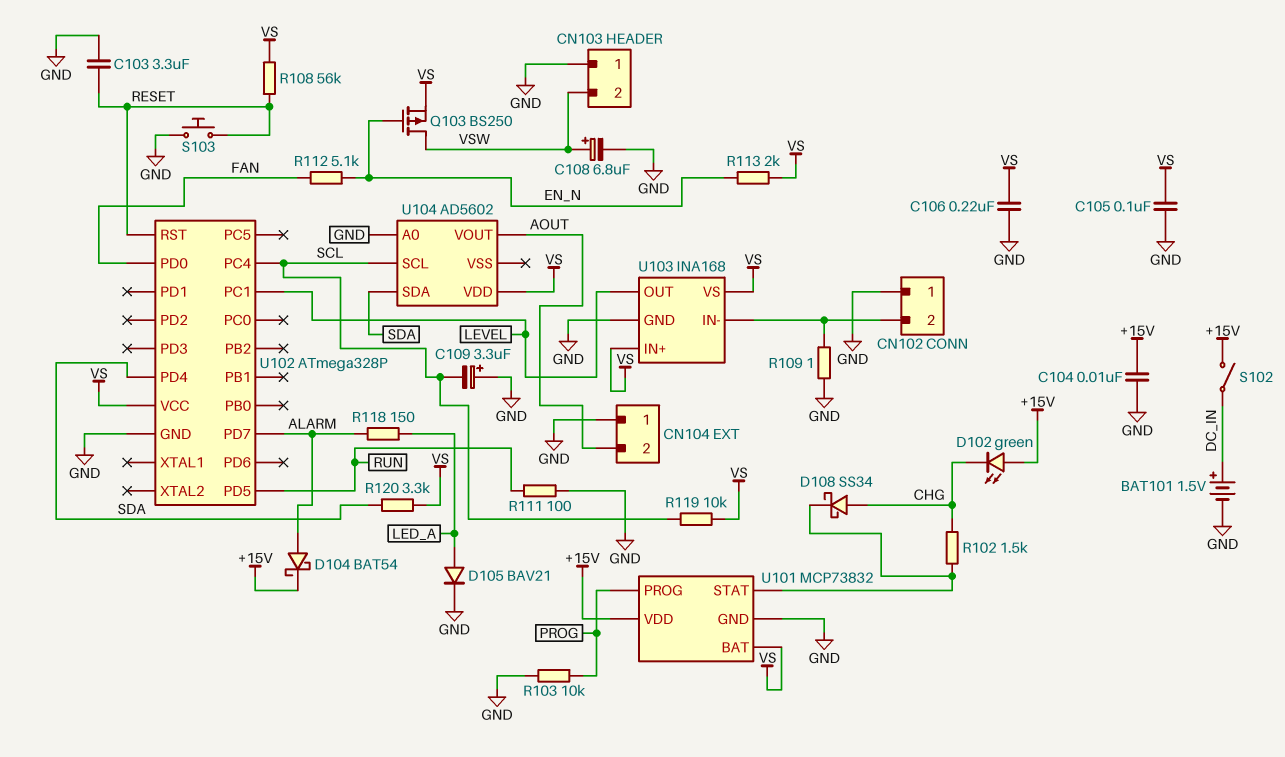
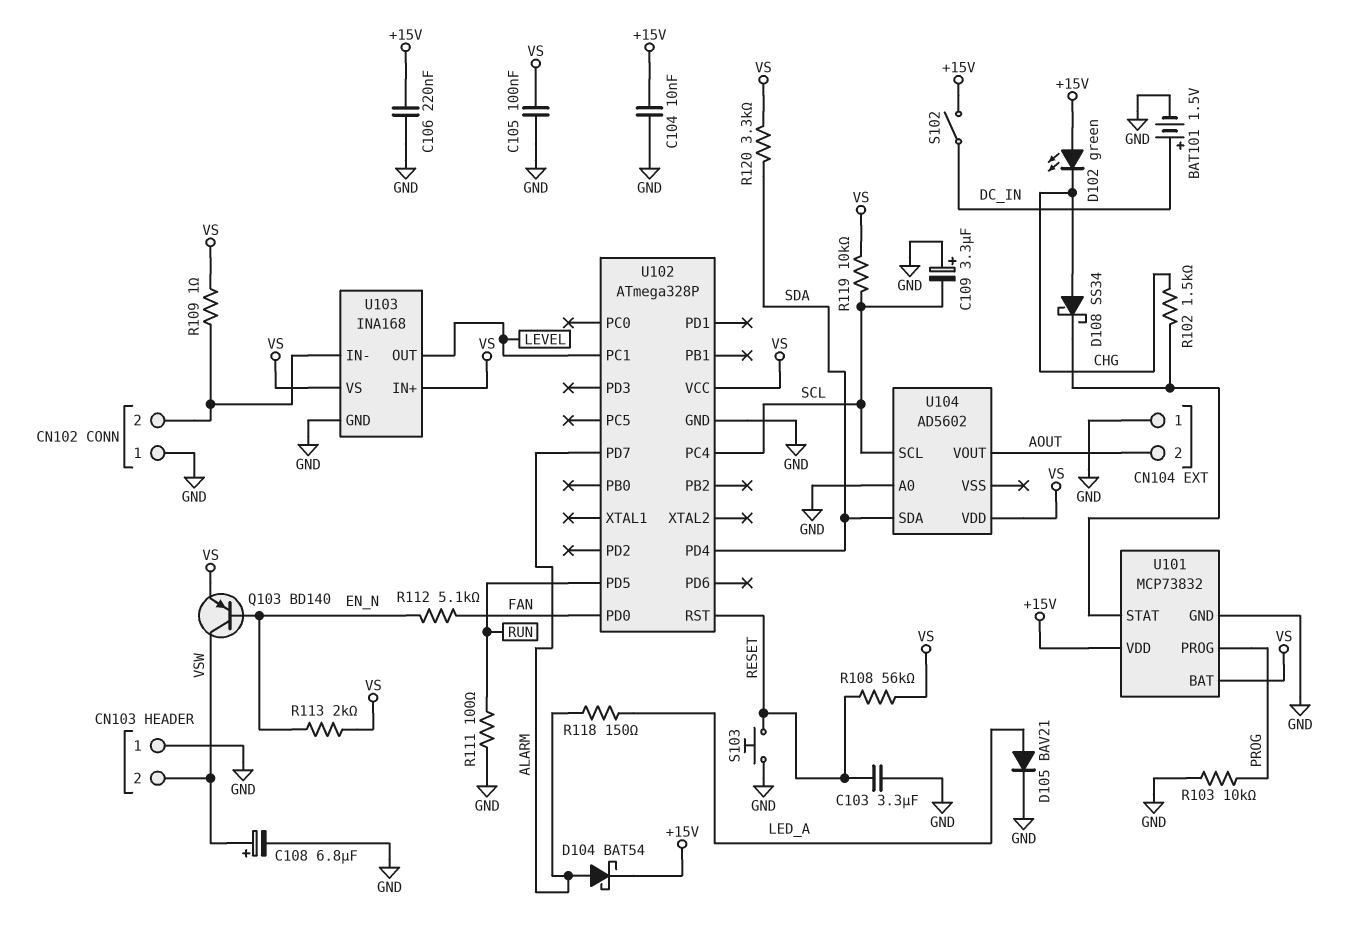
C106: 220nF (GND, VS) -> 220nF (+15V, GND)
Q103: PMOS BS250 (G EN_N, D VSW, S VS) -> PNP BD140 (B EN_N, C VSW, E VS)
R109: 1 (CN102/2, GND) -> 1 (CN102/2, VS)

